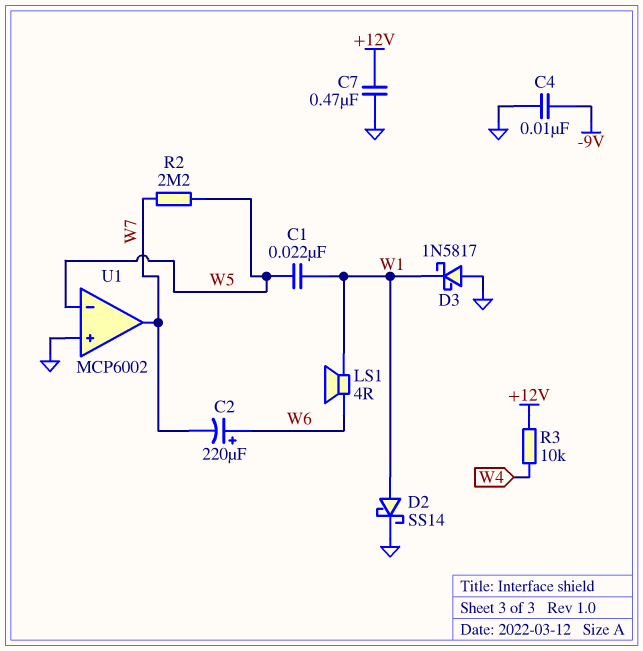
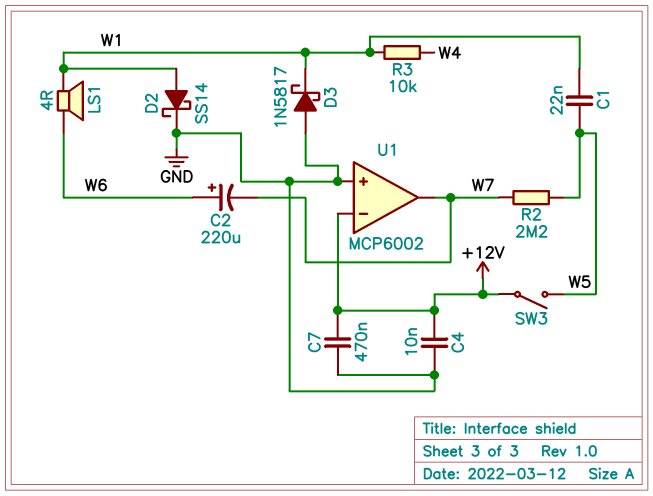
C4: 10nF (-9V, GND) -> 10nF (+12V, GND)
R3: 10k (+12V, W4) -> 10k (W1, W4)
SW3: none -> switch (+12V, W5)
U1 pin in-: W5 -> +12V

